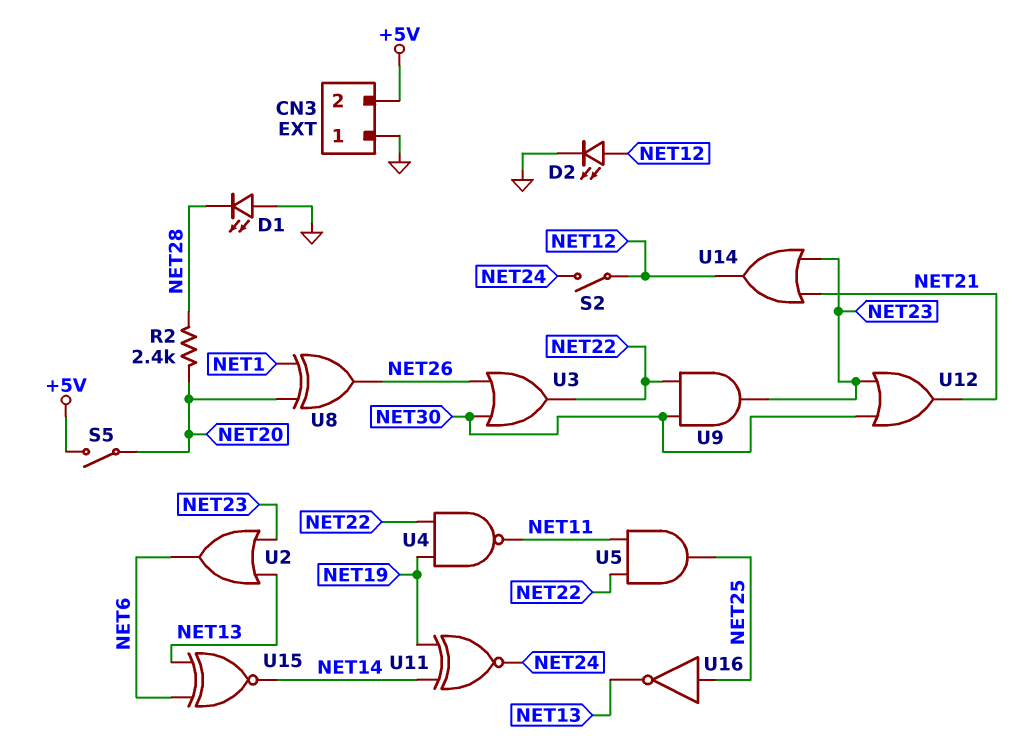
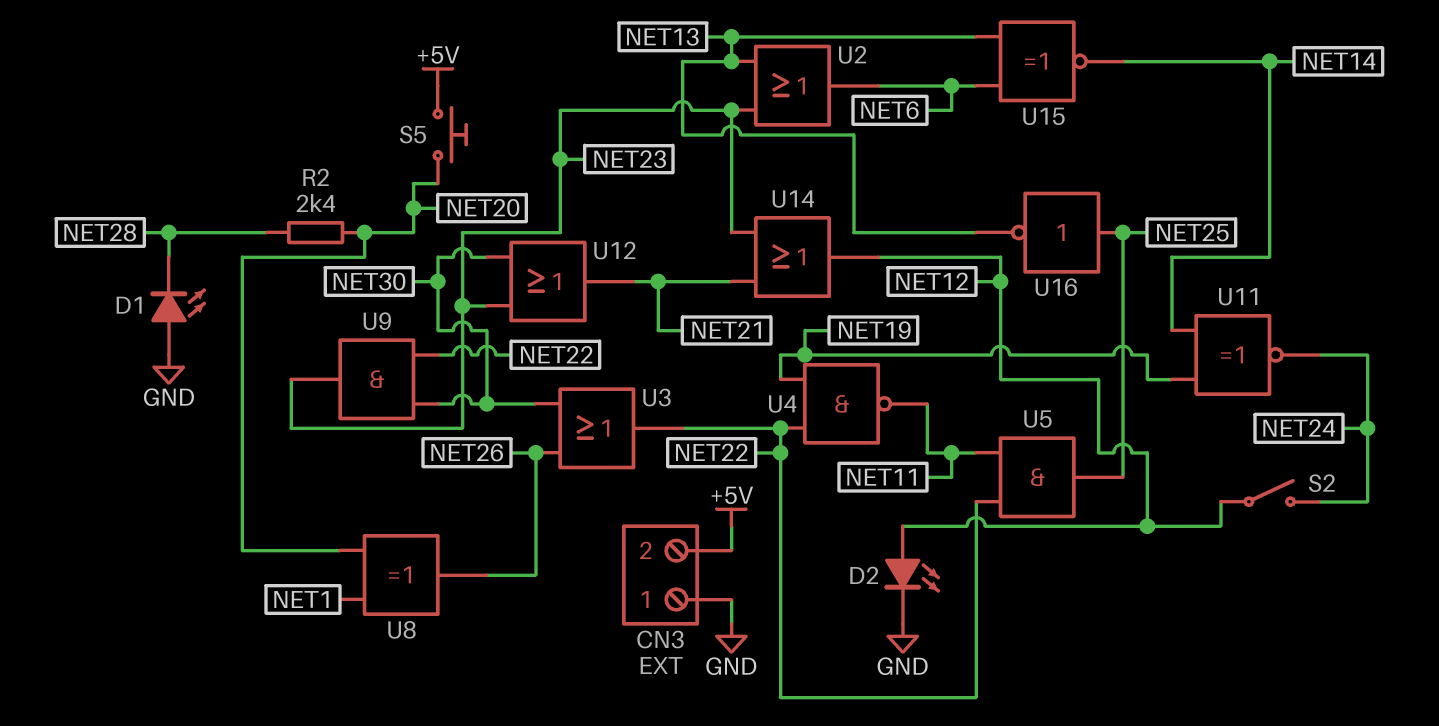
S5: switch (+5V, NET20) -> button (+5V, NET20)

